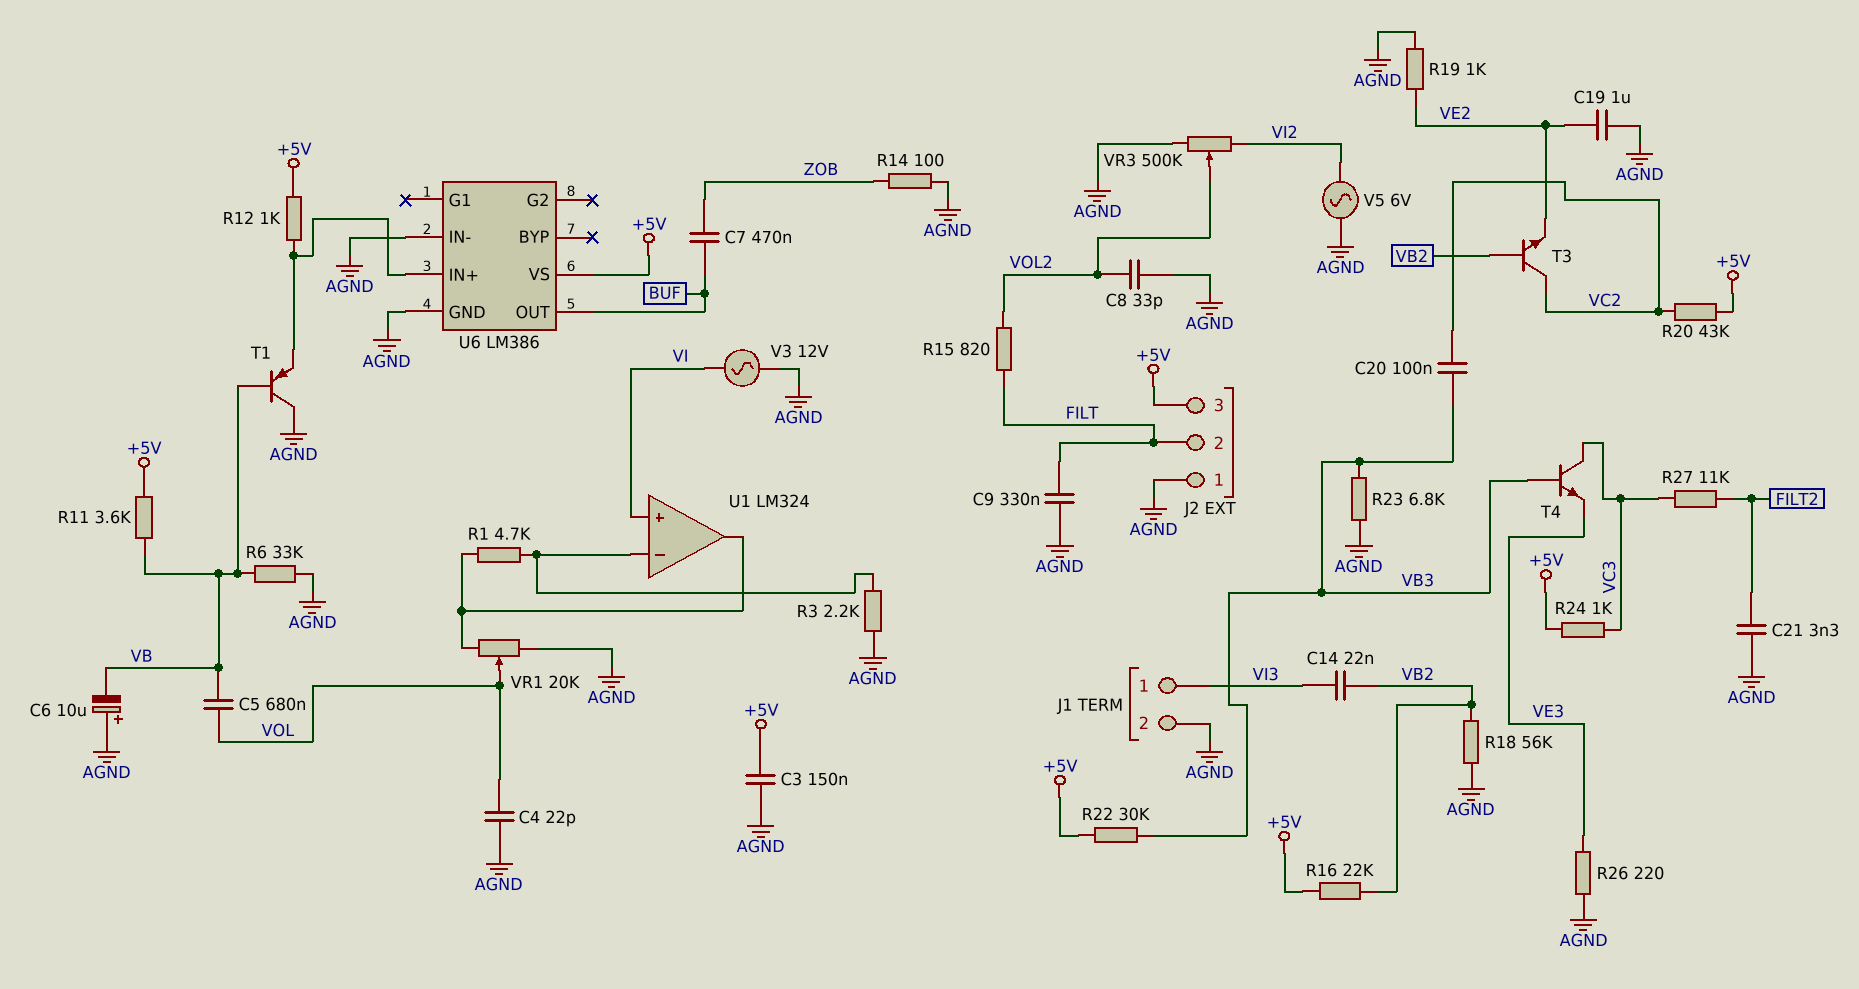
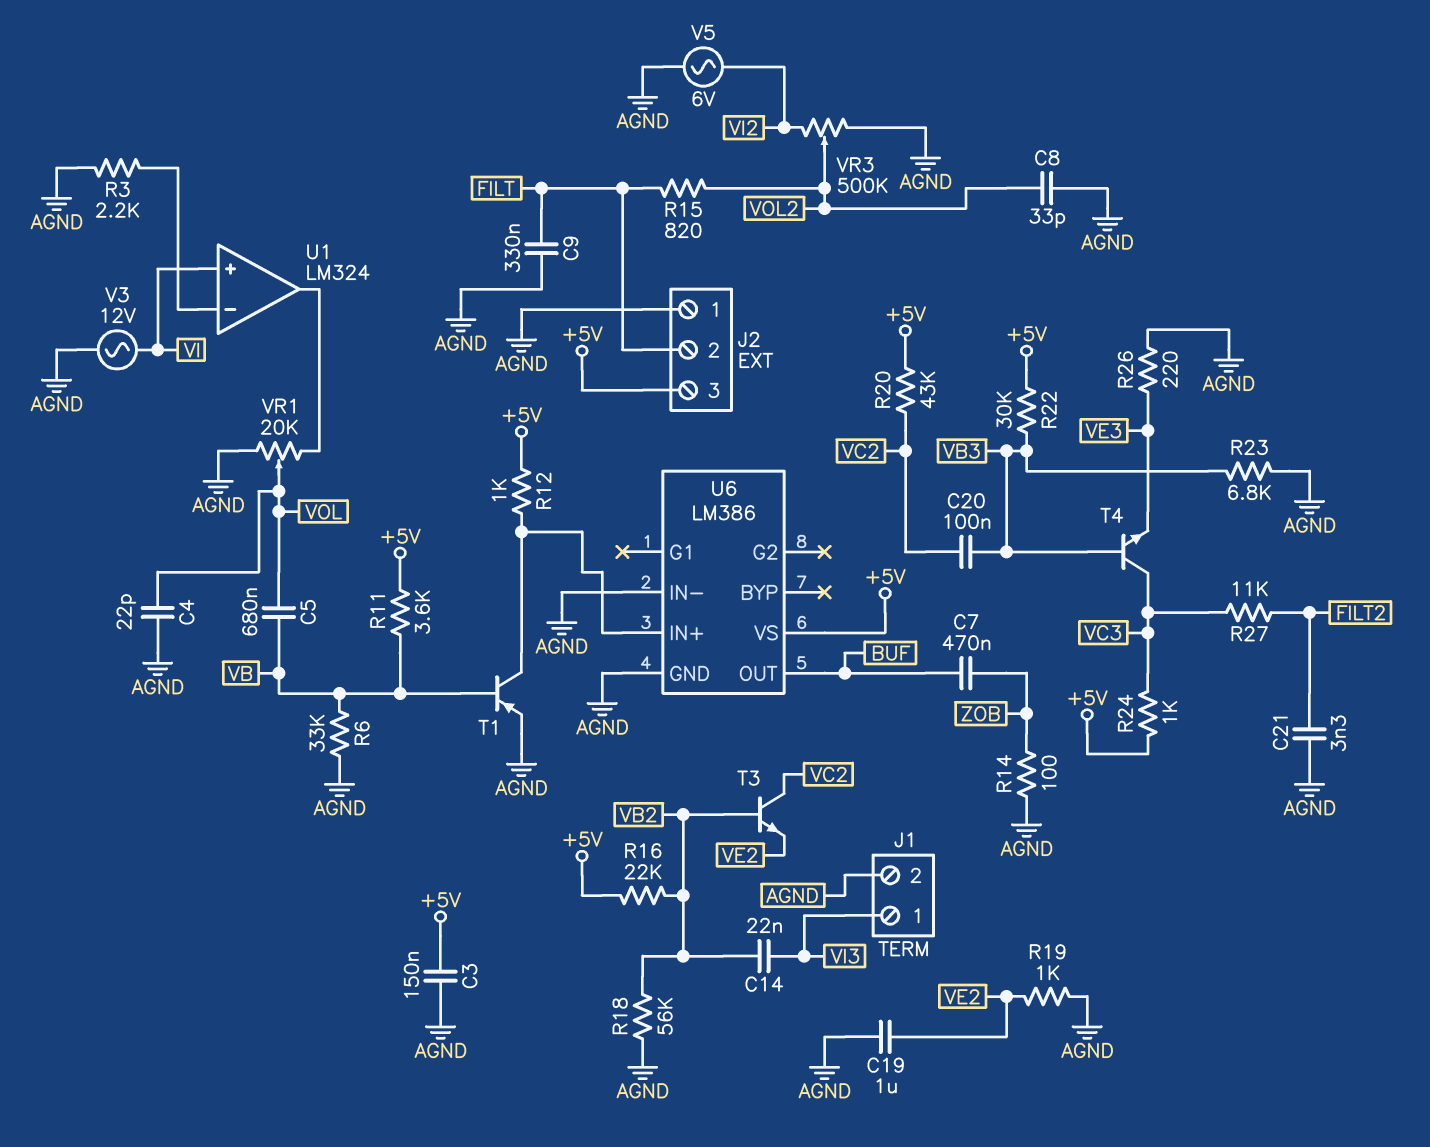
C6: 10uF (plus AGND, minus VB) -> none
R1: 4.7k (U1/in-, U1/out) -> none
T1: PNP (B VB, C AGND, E U6/IN+) -> PNP (B VB, C U6/IN+, E AGND)

